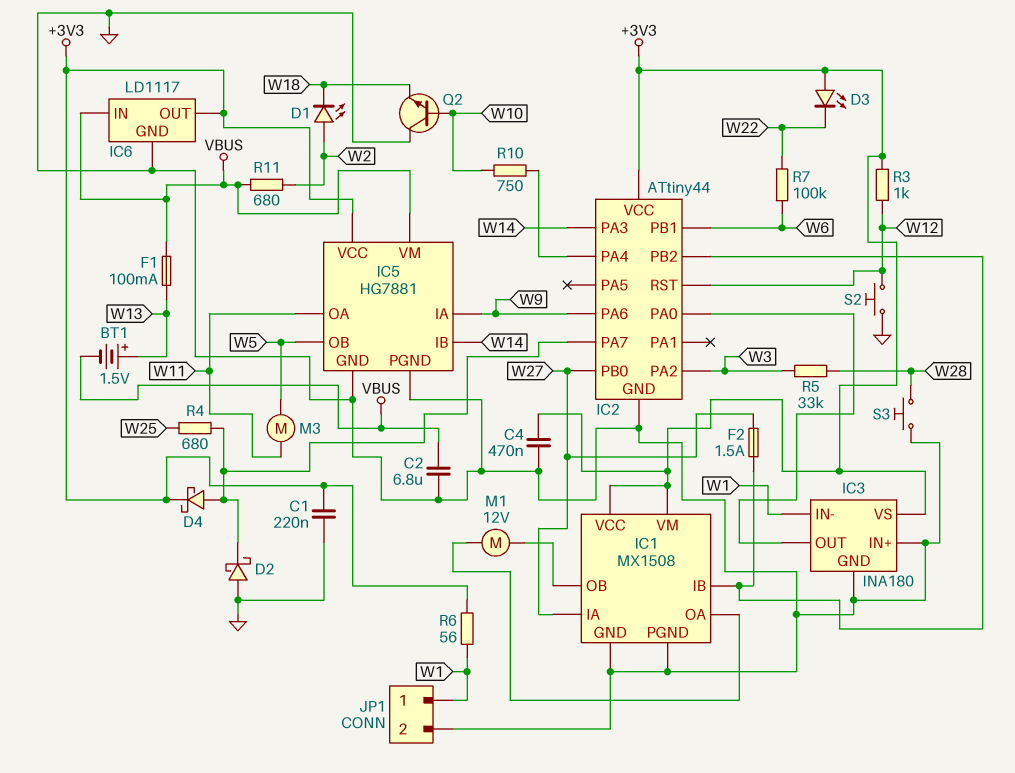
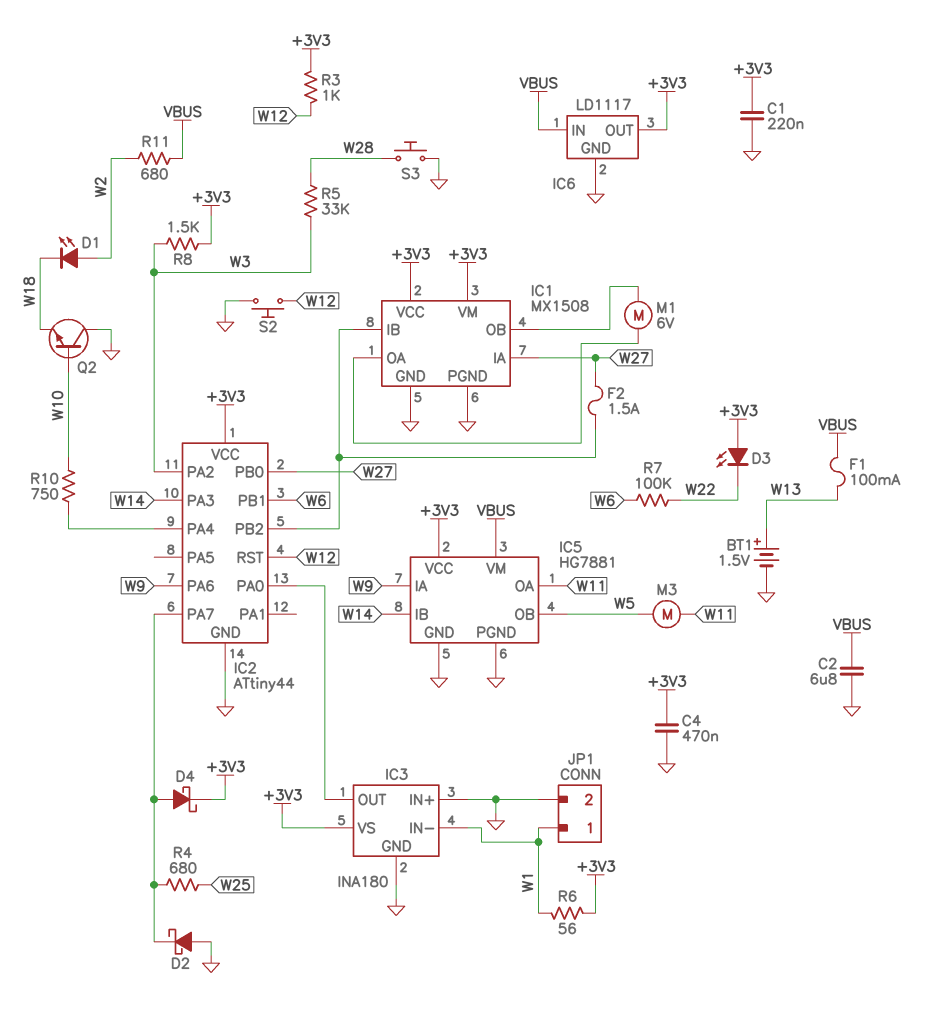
BT1: 1.5V (plus W13, minus VBUS) -> 1.5V (plus W13, minus GND)
M1: motor 12V (IC1/OA, IC1/OB) -> motor 6V (IC1/OA, IC1/OB)
R8: none -> 1.5k (+3V3, W3)

